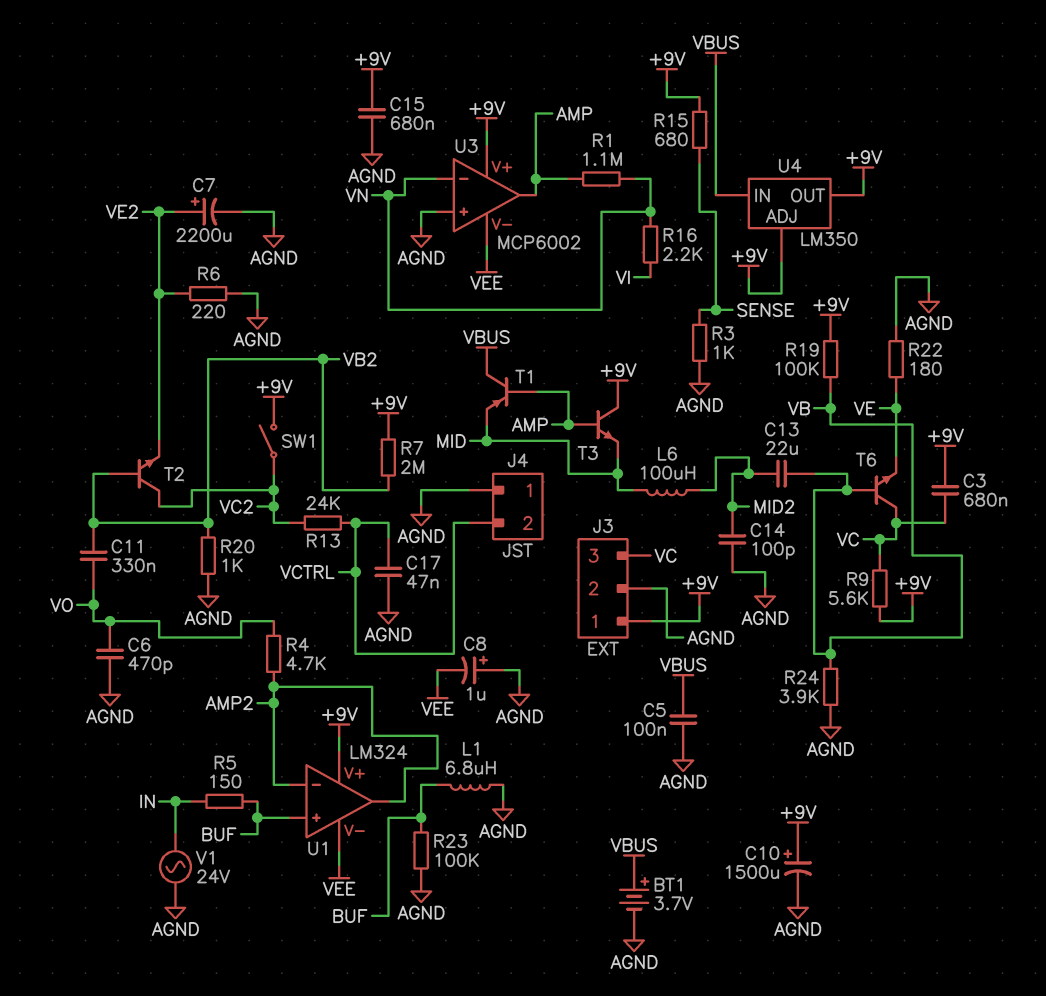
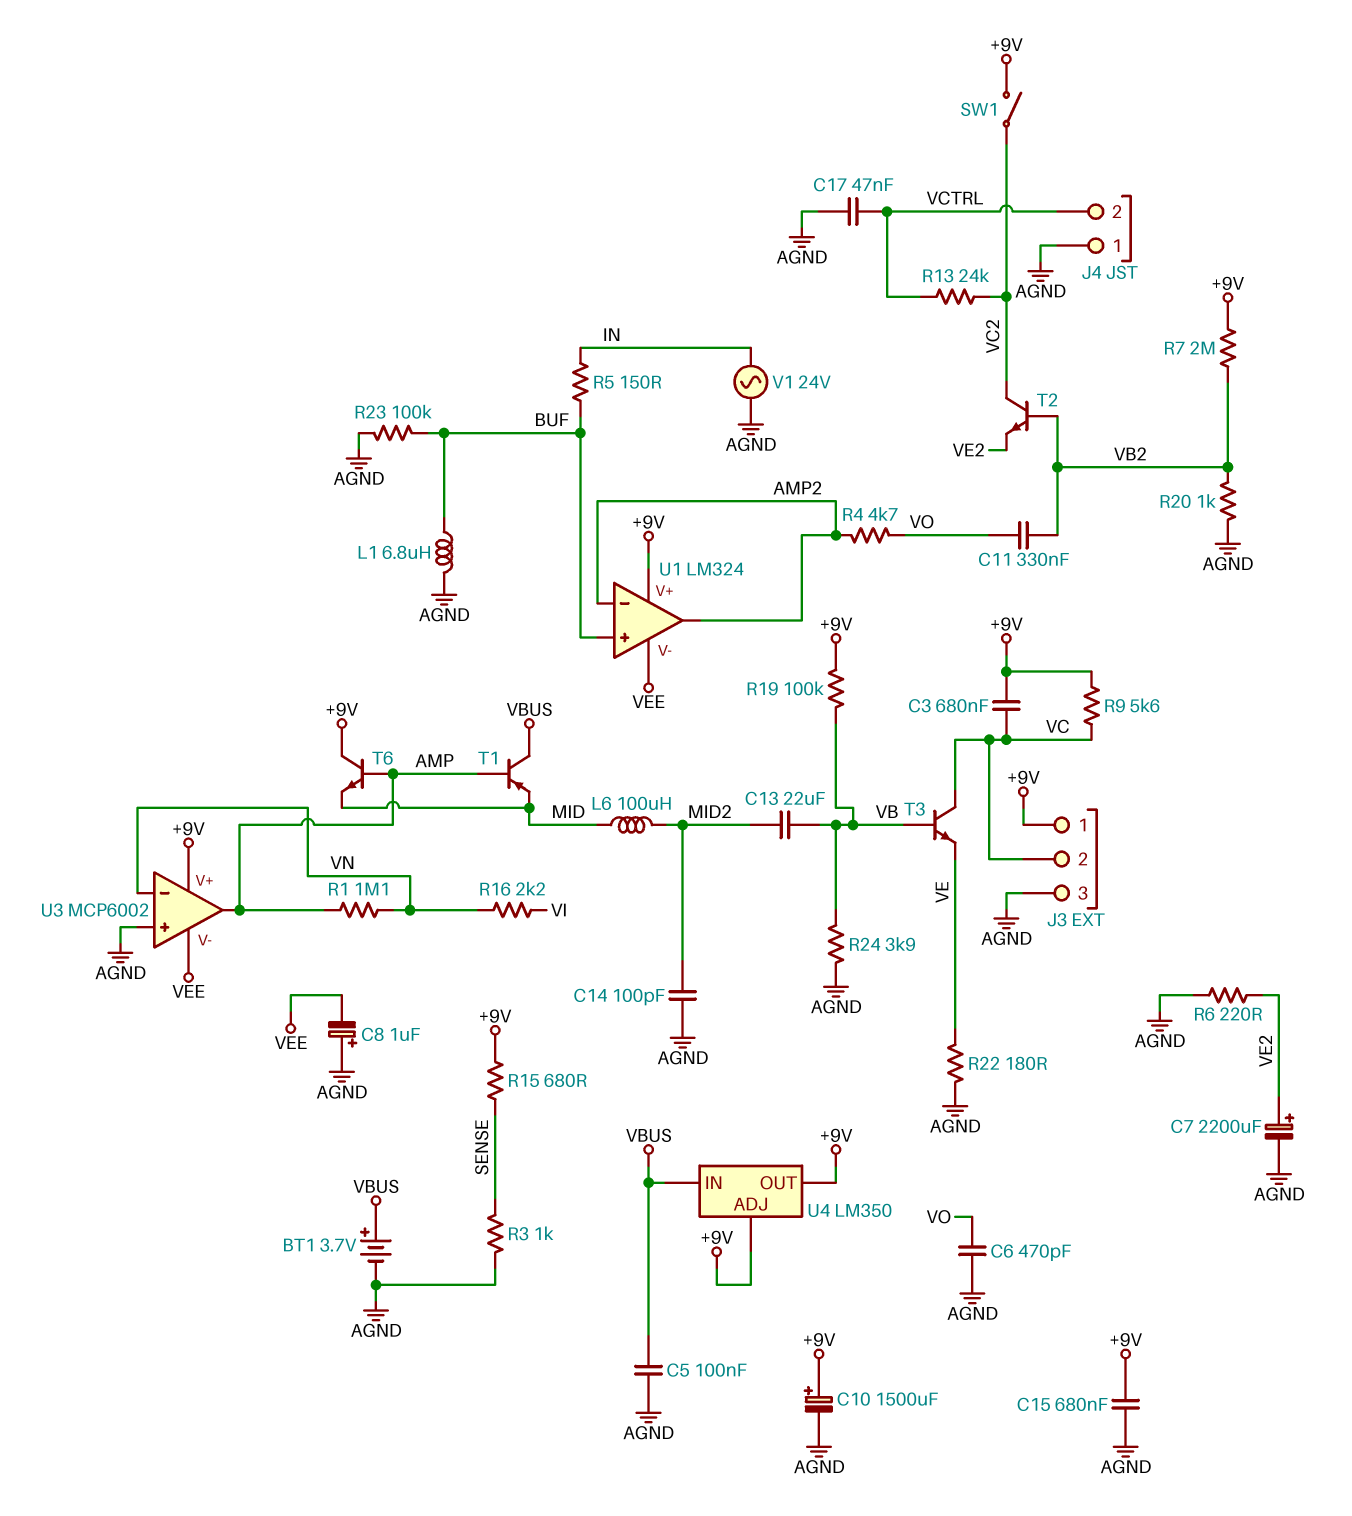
J3 pin 2: AGND -> VC
J3 pin 3: VC -> AGND
T3: NPN (B AMP, C +9V, E MID) -> NPN (B VB, C VC, E VE)
T6: NPN (B VB, C VC, E VE) -> NPN (B AMP, C +9V, E MID)

